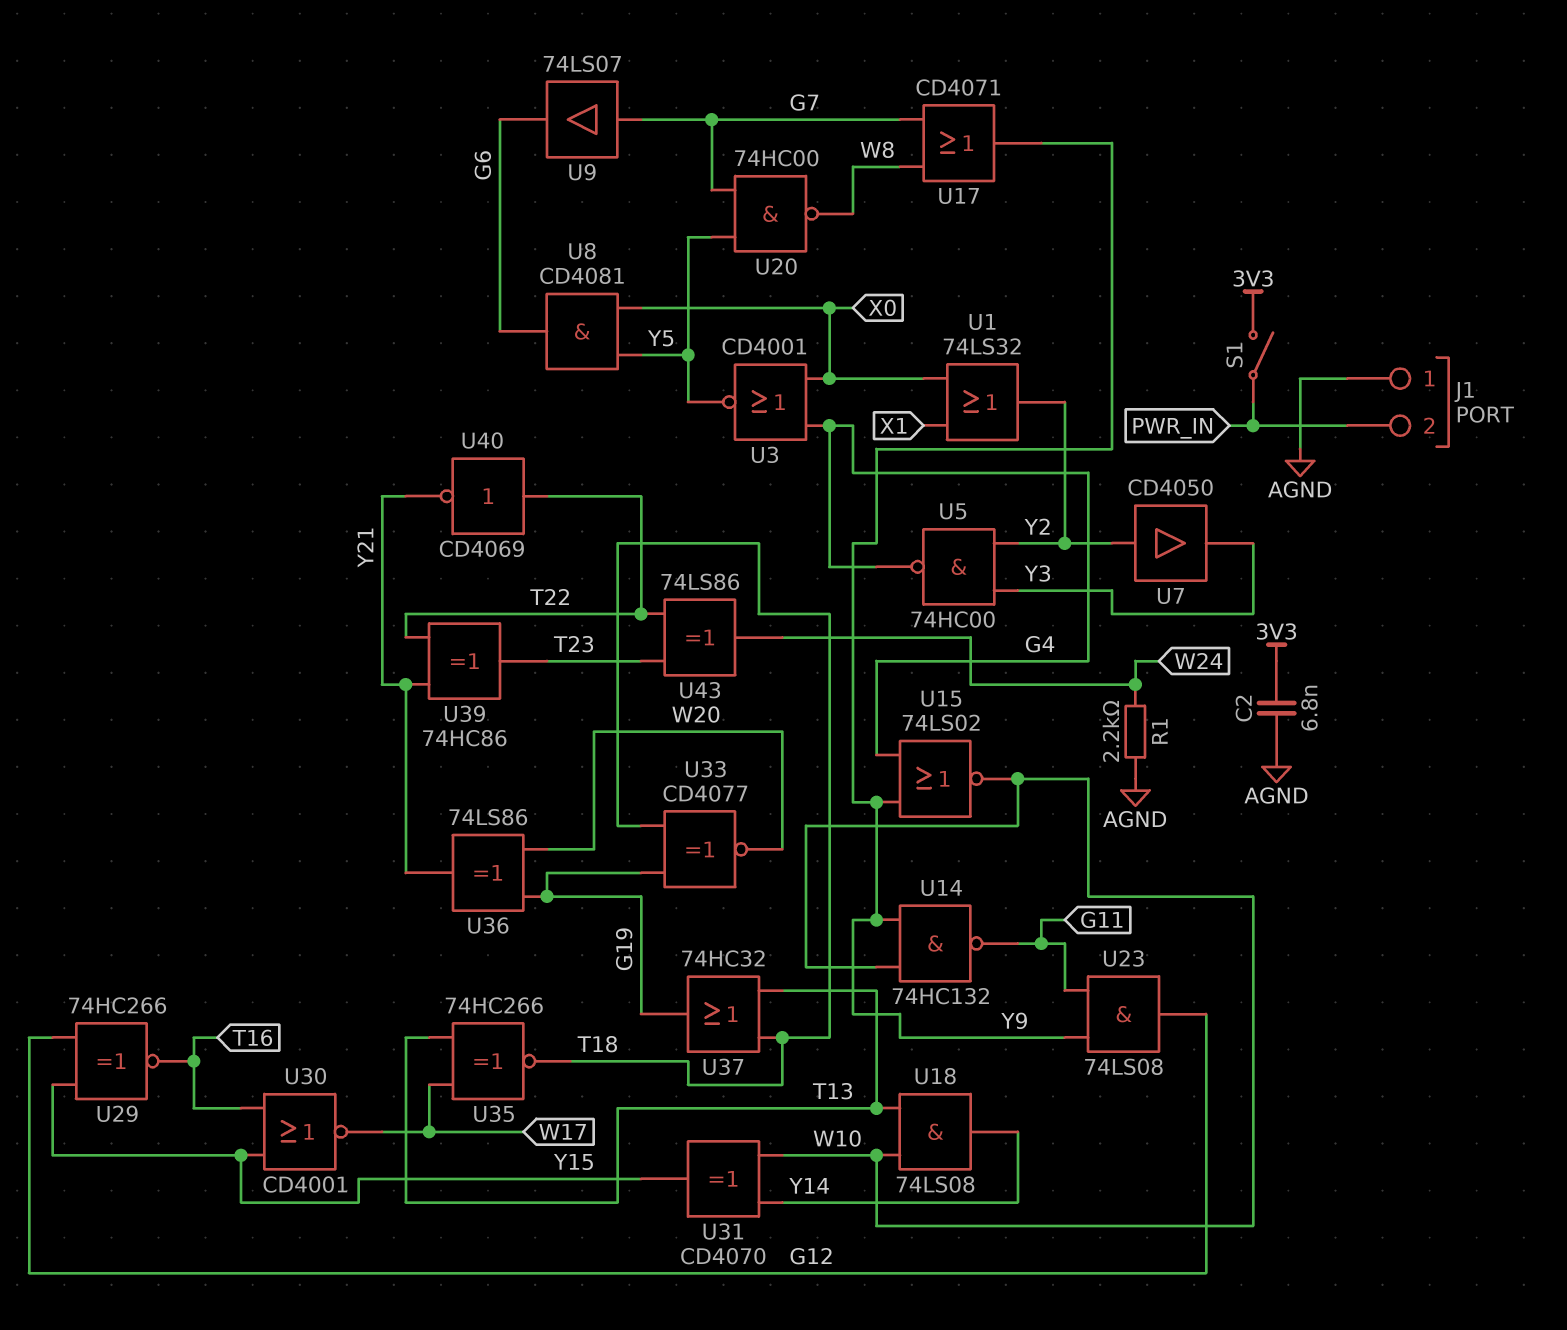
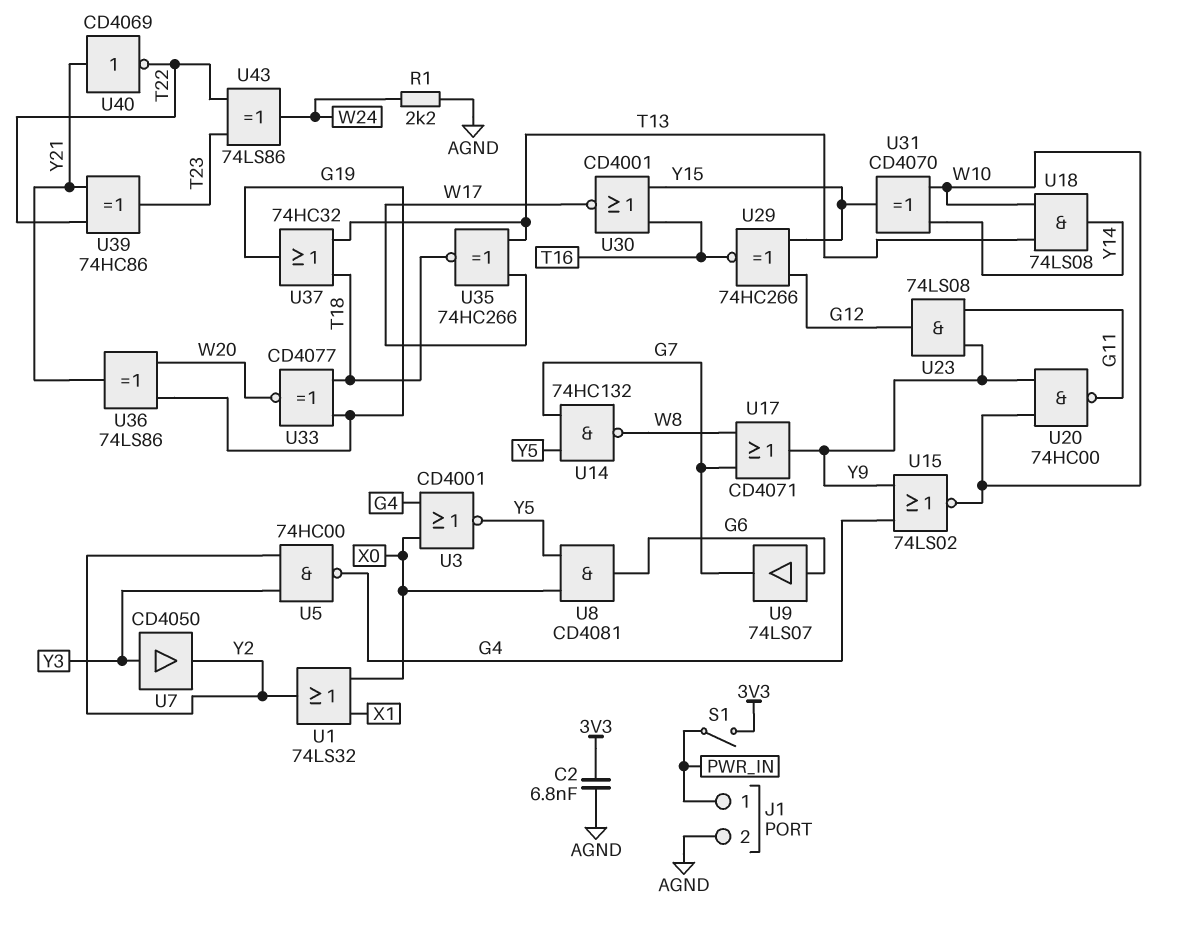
J1 pin 1: AGND -> PWR_IN
J1 pin 2: PWR_IN -> AGND
U7: buffer CD4050 (in Y2, out Y3) -> buffer CD4050 (in Y3, out Y2)
U9: buffer 74LS07 (in G7, out G6) -> buffer 74LS07 (in G6, out G7)
U14: NAND 74HC132 (in W10, in Y9, out G11) -> NAND 74HC132 (in G7, in Y5, out W8)
U20: NAND 74HC00 (in G7, in Y5, out W8) -> NAND 74HC00 (in W10, in Y9, out G11)
U40: NOT CD4069 (in T22, out Y21) -> NOT CD4069 (in Y21, out T22)

